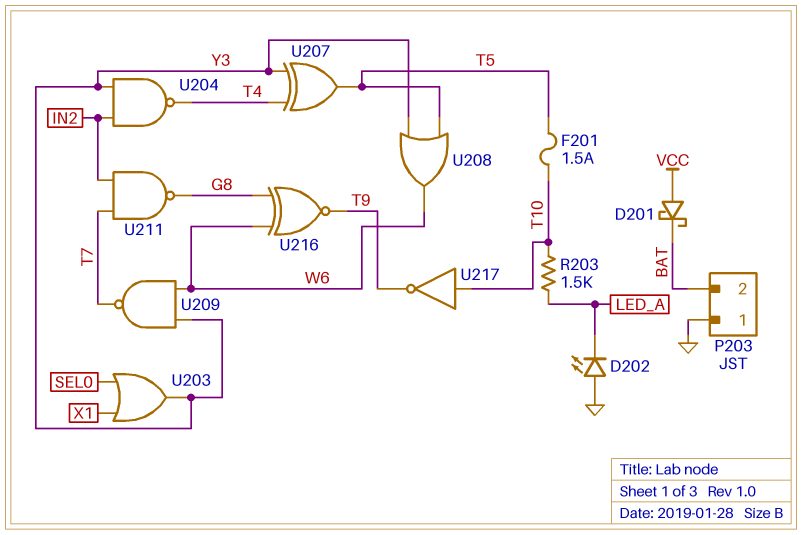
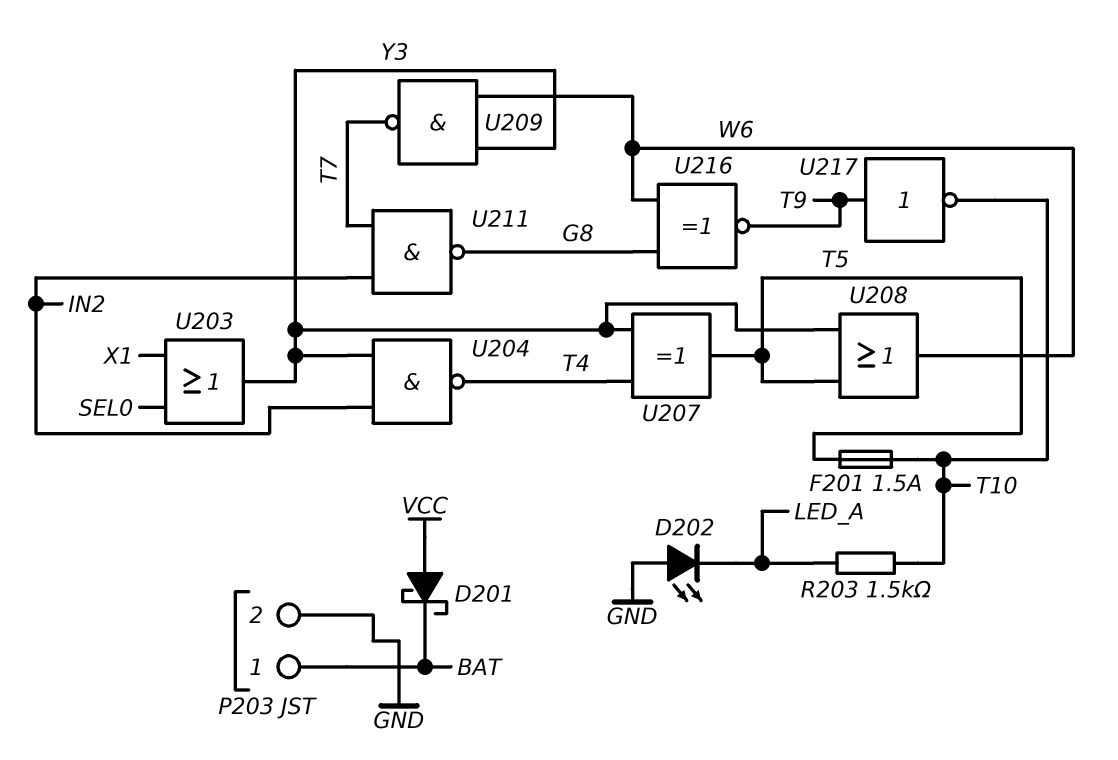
P203 pin 1: GND -> BAT
P203 pin 2: BAT -> GND
U217: NOT (in T10, out T9) -> NOT (in T9, out T10)

